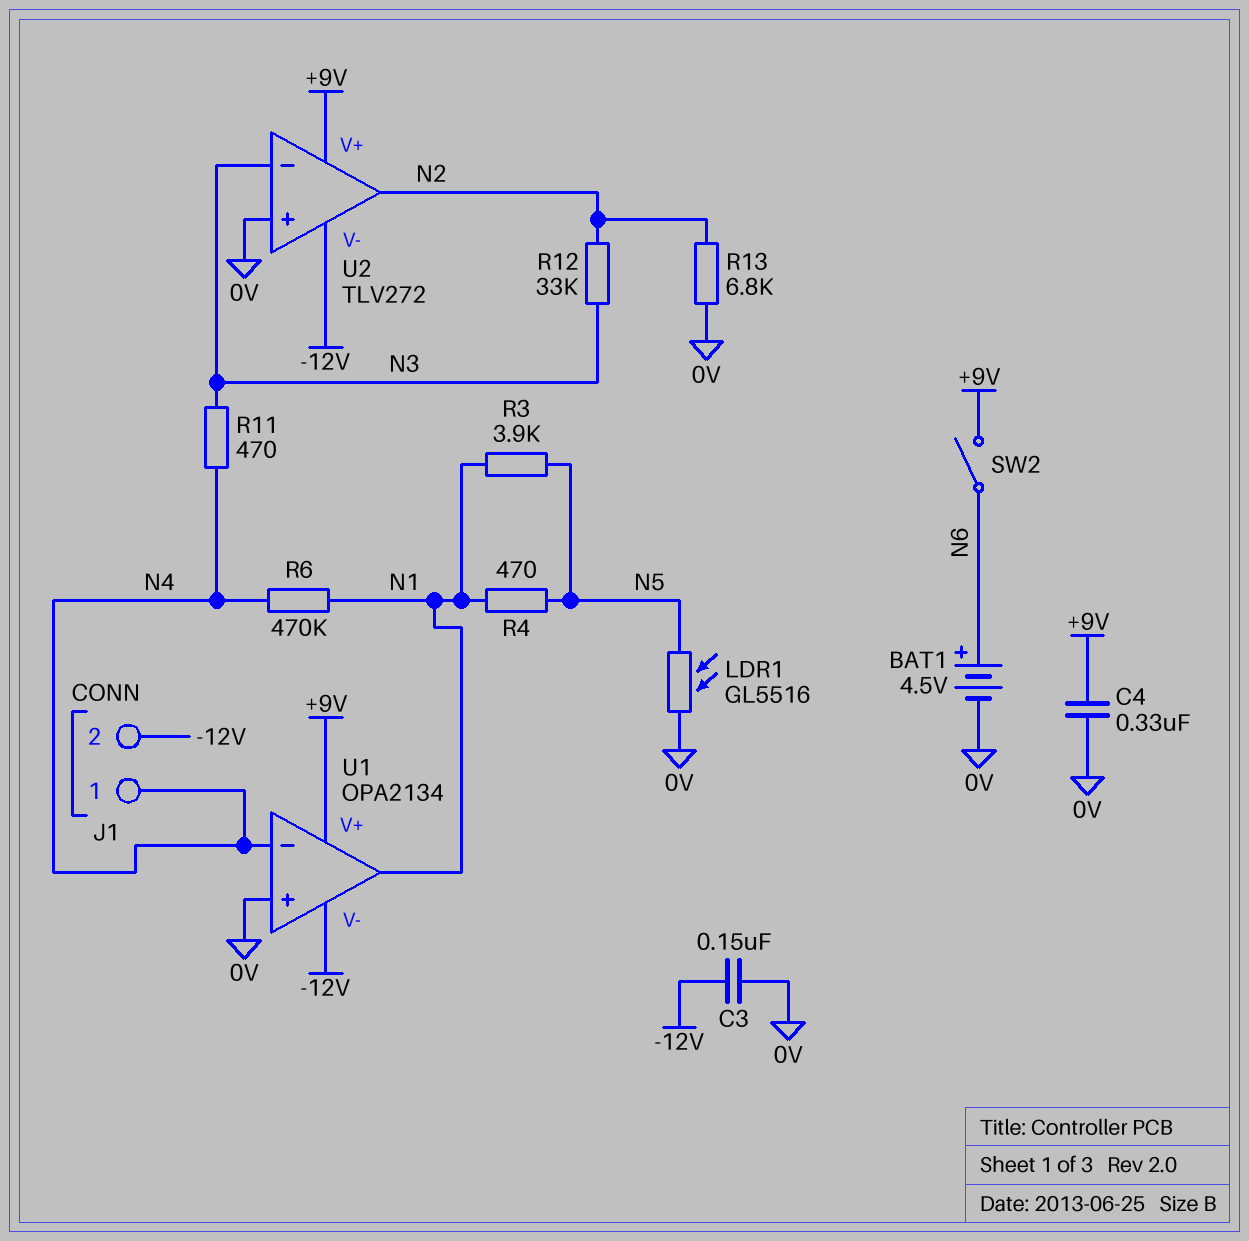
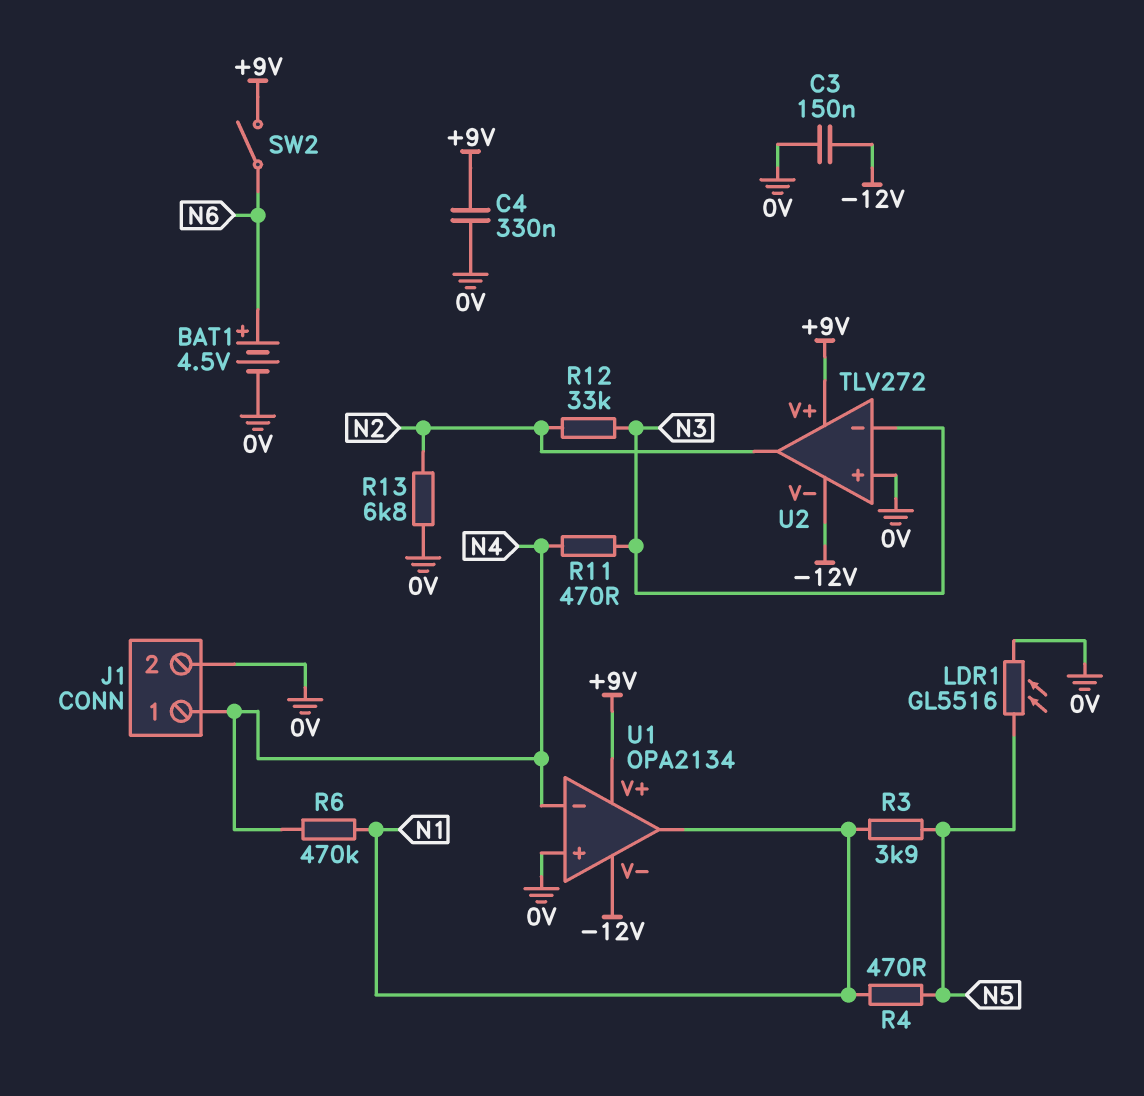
J1 pin 2: -12V -> 0V

